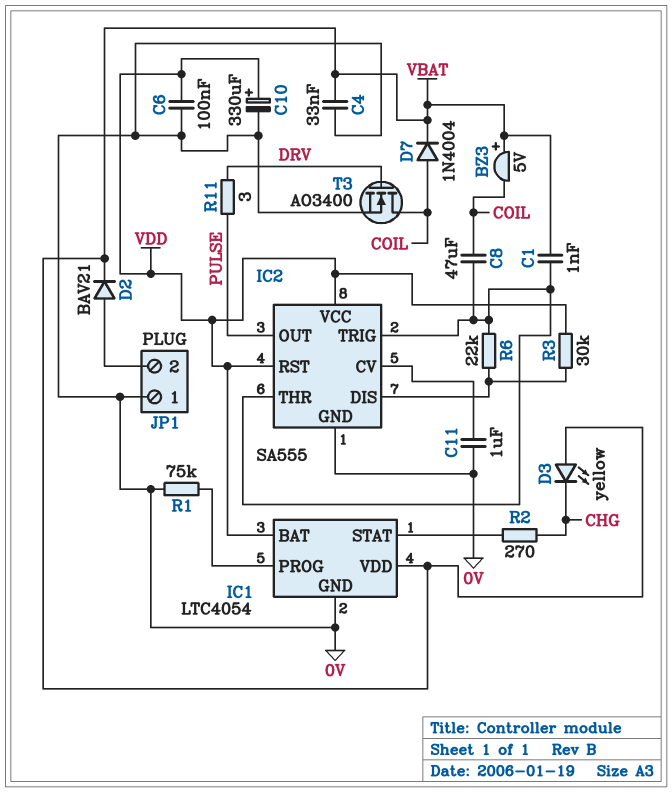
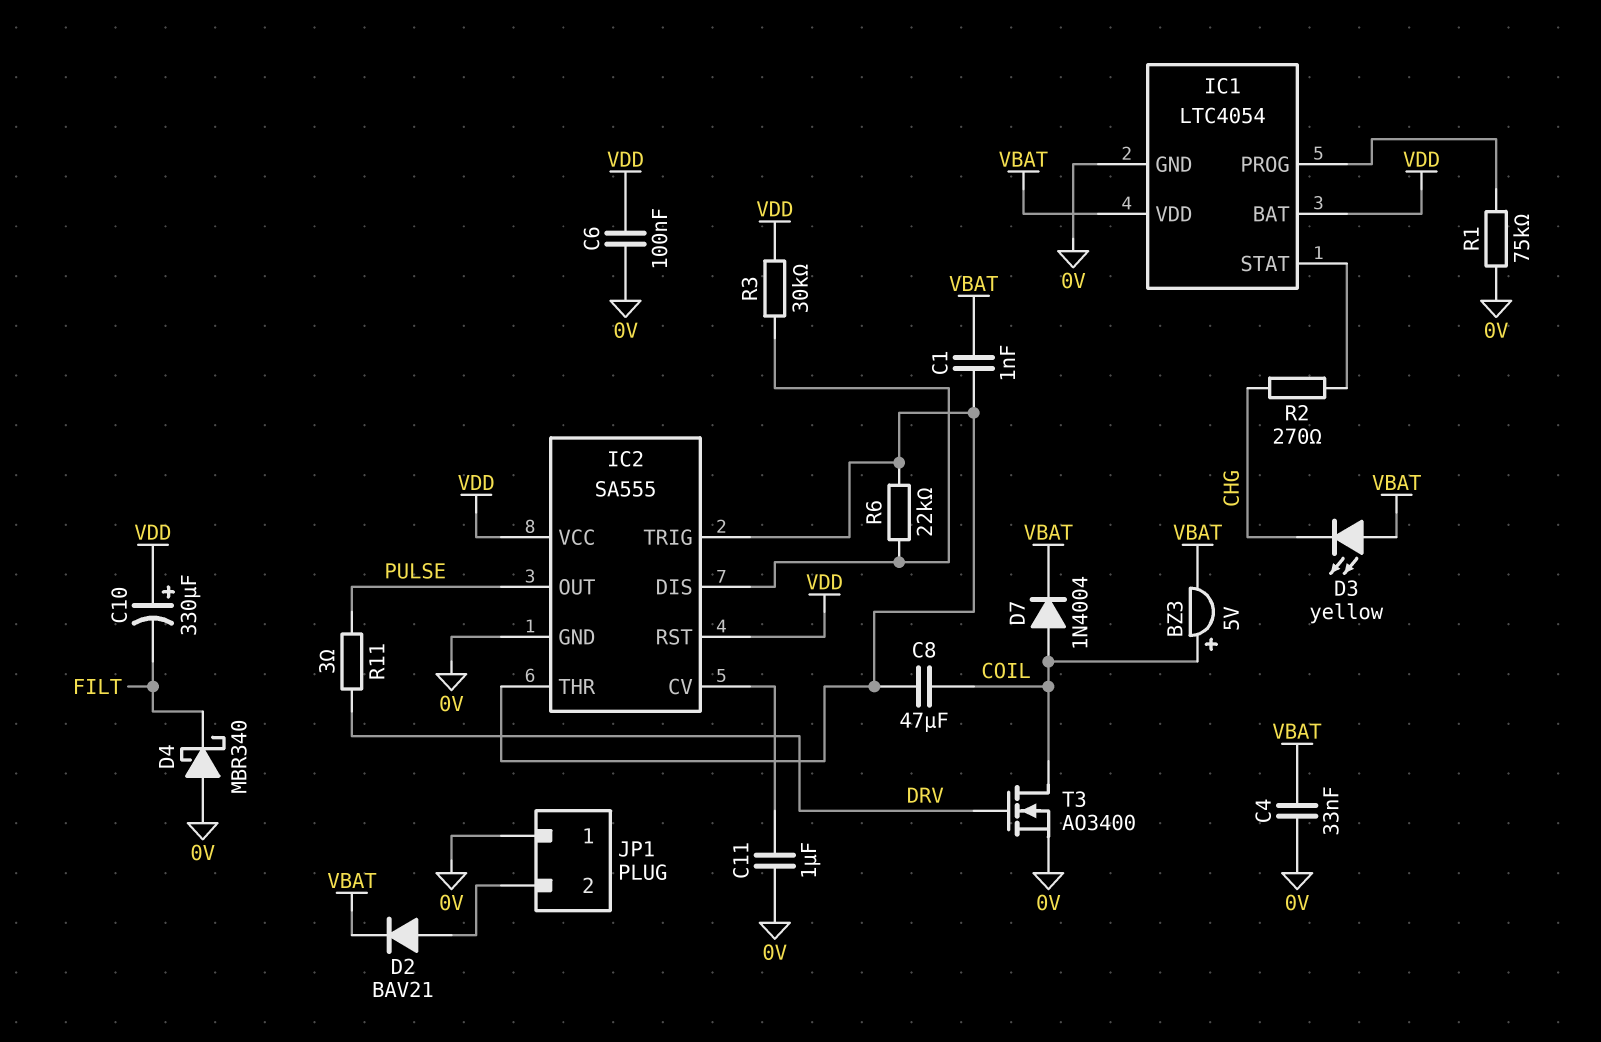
BZ3: buzzer 5V (plus VBAT, minus COIL) -> buzzer 5V (plus COIL, minus VBAT)
C10: 330uF (plus VDD, minus 0V) -> 330uF (plus VDD, minus FILT)
D4: none -> schottky MBR340 (A 0V, K FILT)

